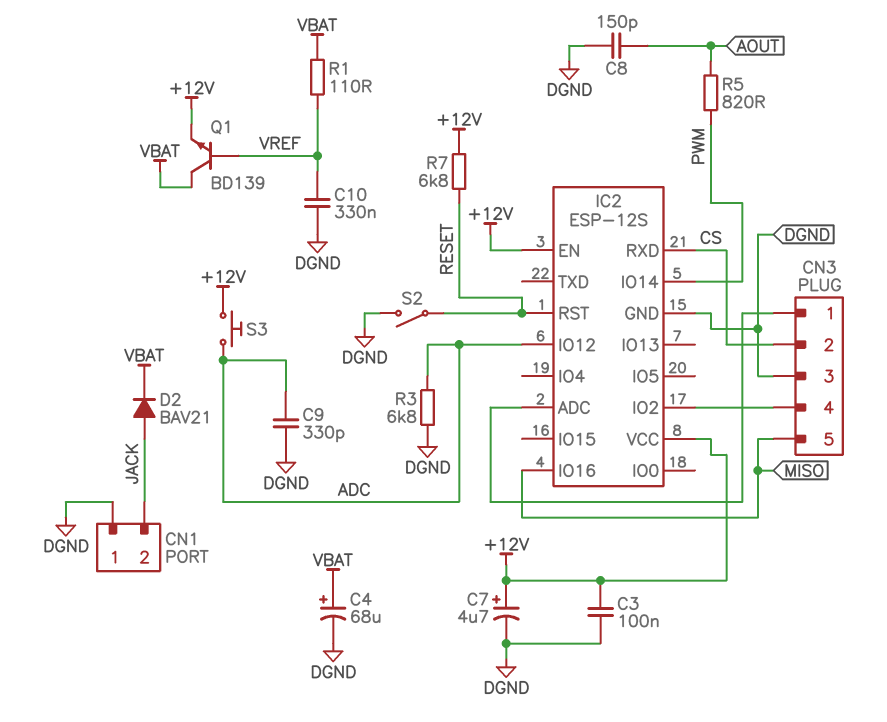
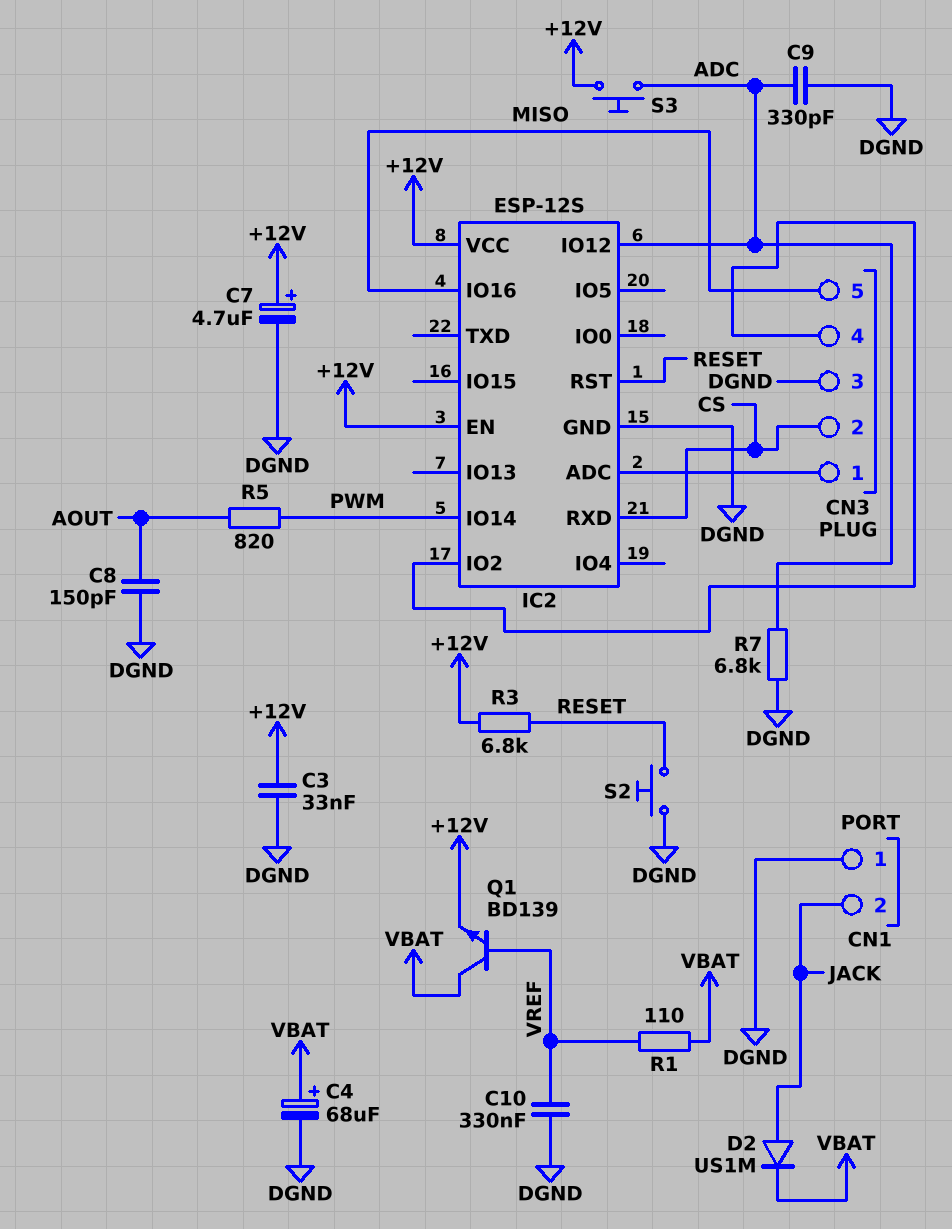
C3: 100nF (+12V, DGND) -> 33nF (+12V, DGND)
D2: diode BAV21 (A JACK, K VBAT) -> diode US1M (A JACK, K VBAT)
R3: 6.8k (ADC, DGND) -> 6.8k (+12V, RESET)
R7: 6.8k (+12V, RESET) -> 6.8k (ADC, DGND)
S2: switch (DGND, RESET) -> button (DGND, RESET)

